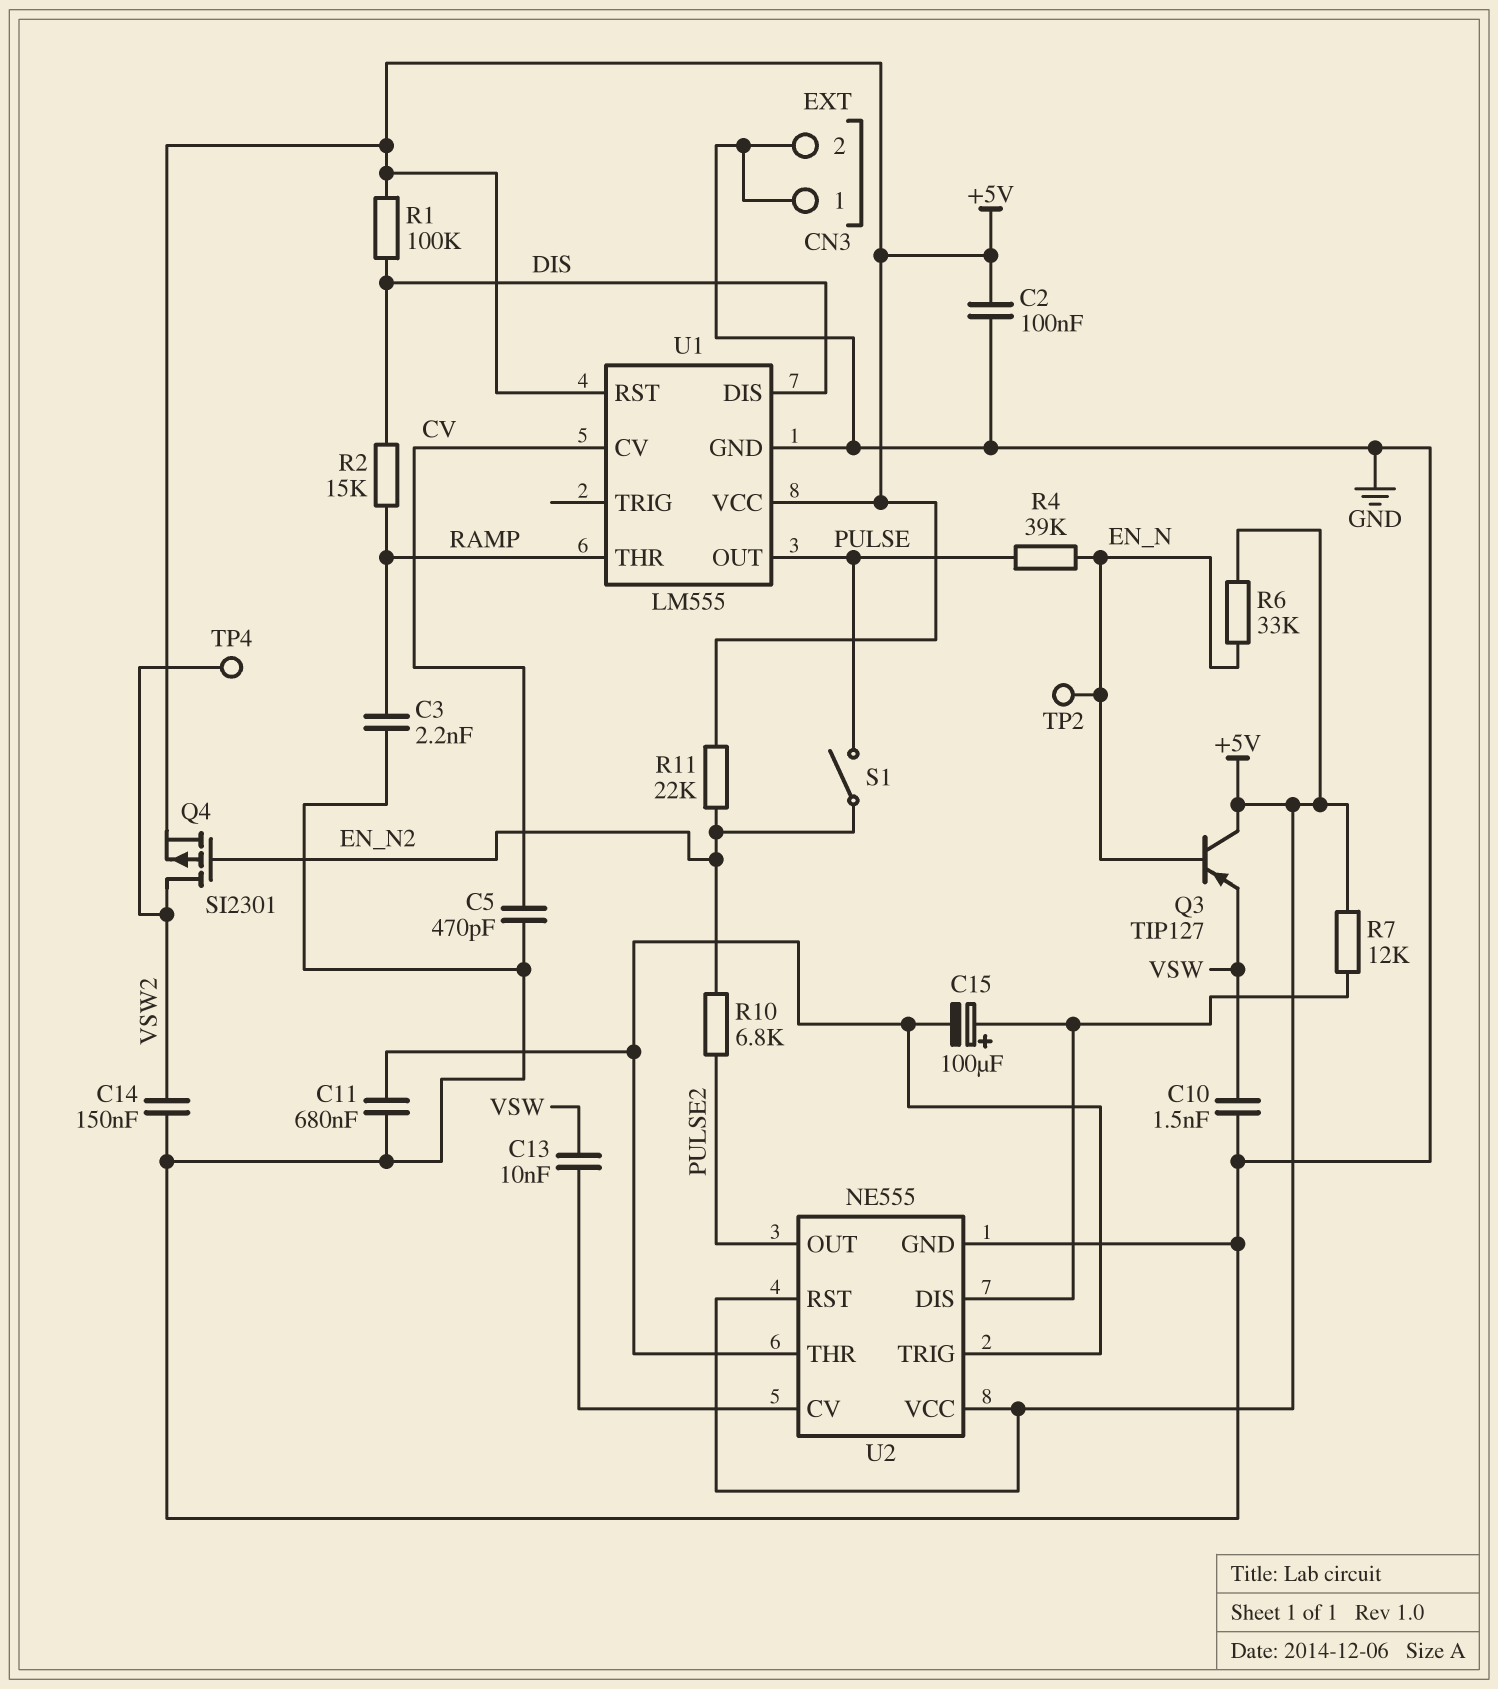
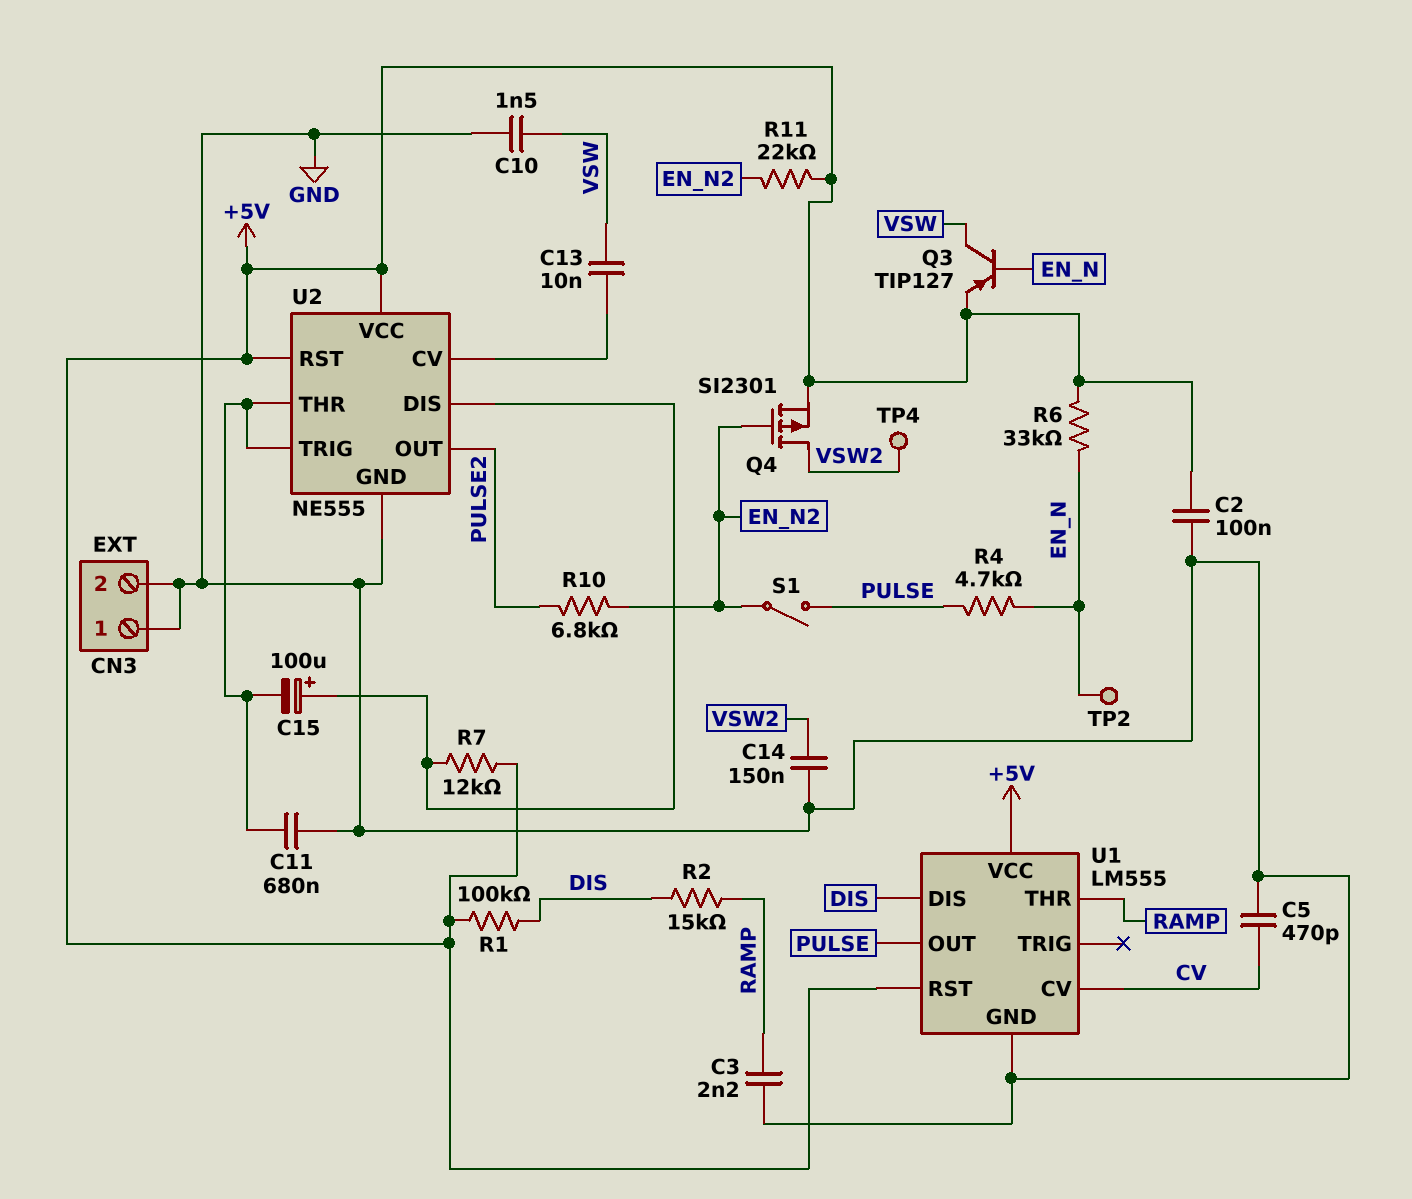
Q3: PNP TIP127 (B EN_N, C +5V, E VSW) -> PNP TIP127 (B EN_N, C VSW, E +5V)
R4: 39k (EN_N, PULSE) -> 4.7k (EN_N, PULSE)

